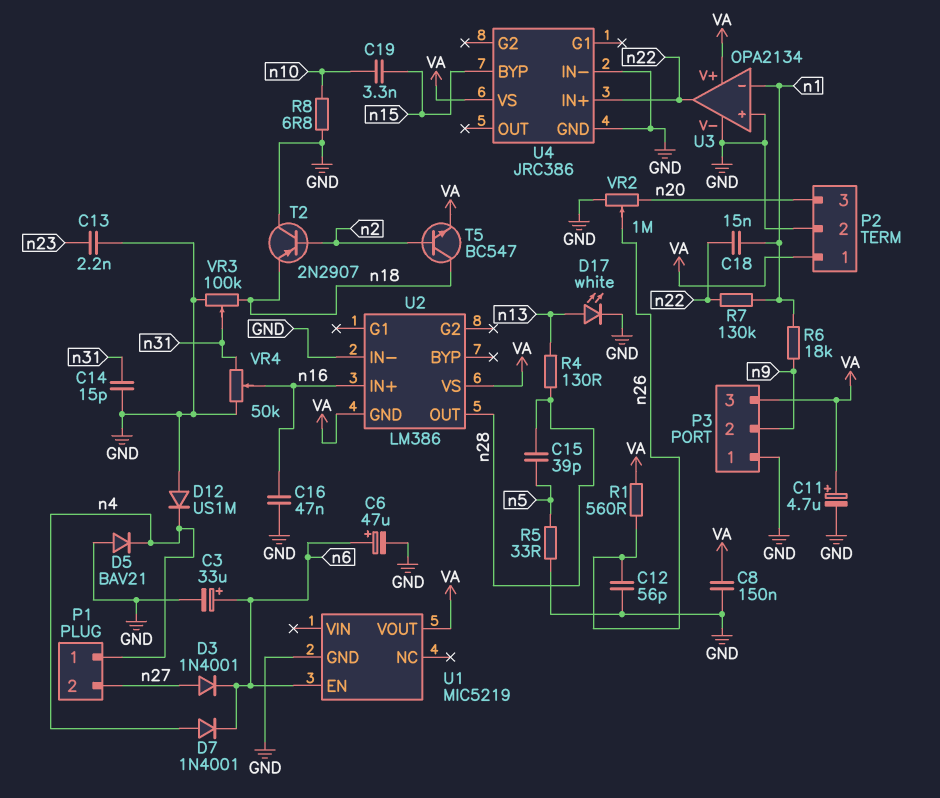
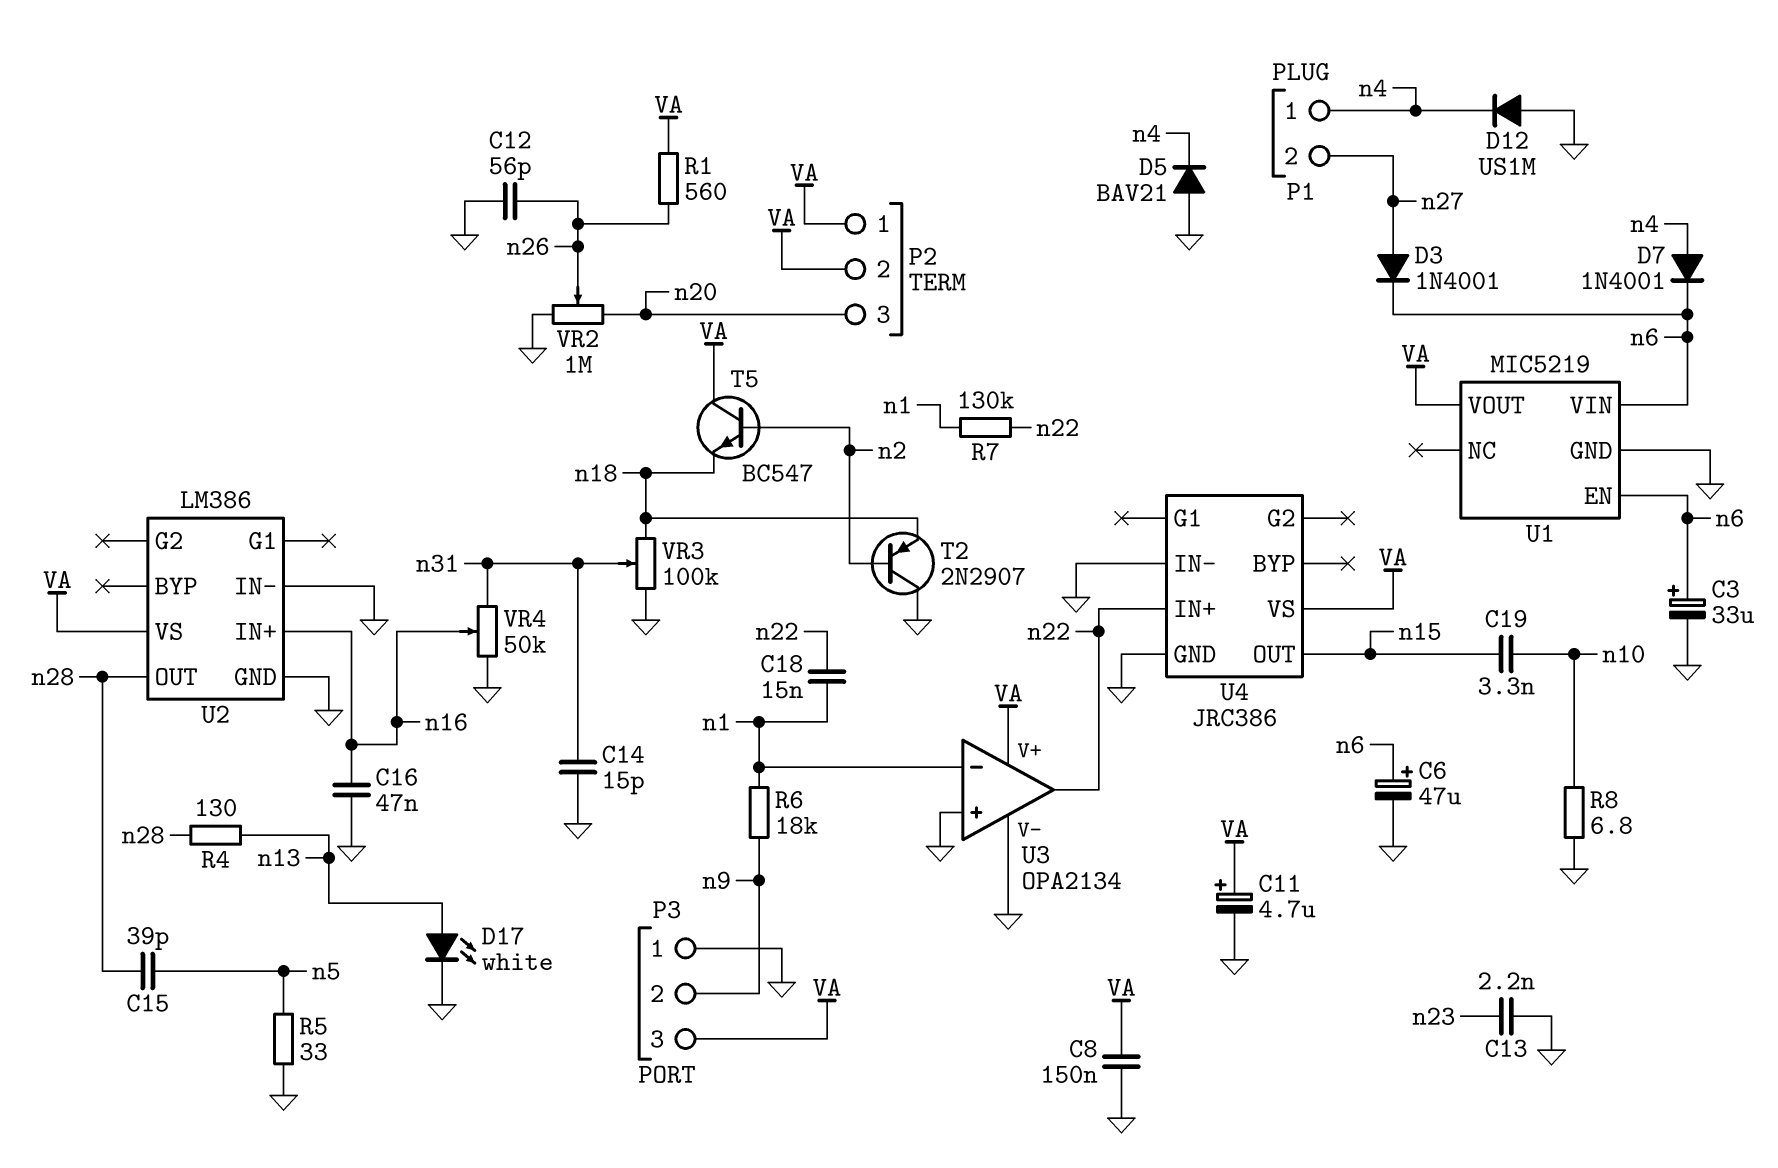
P2 pin 2: GND -> VA
T5: NPN BC547 (B n2, C n18, E VA) -> NPN BC547 (B n2, C VA, E n18)
U1 pin VIN: none -> n6
U2 pin GND: VA -> GND
U4 pin BYP: n15 -> none
U4 pin OUT: none -> n15

